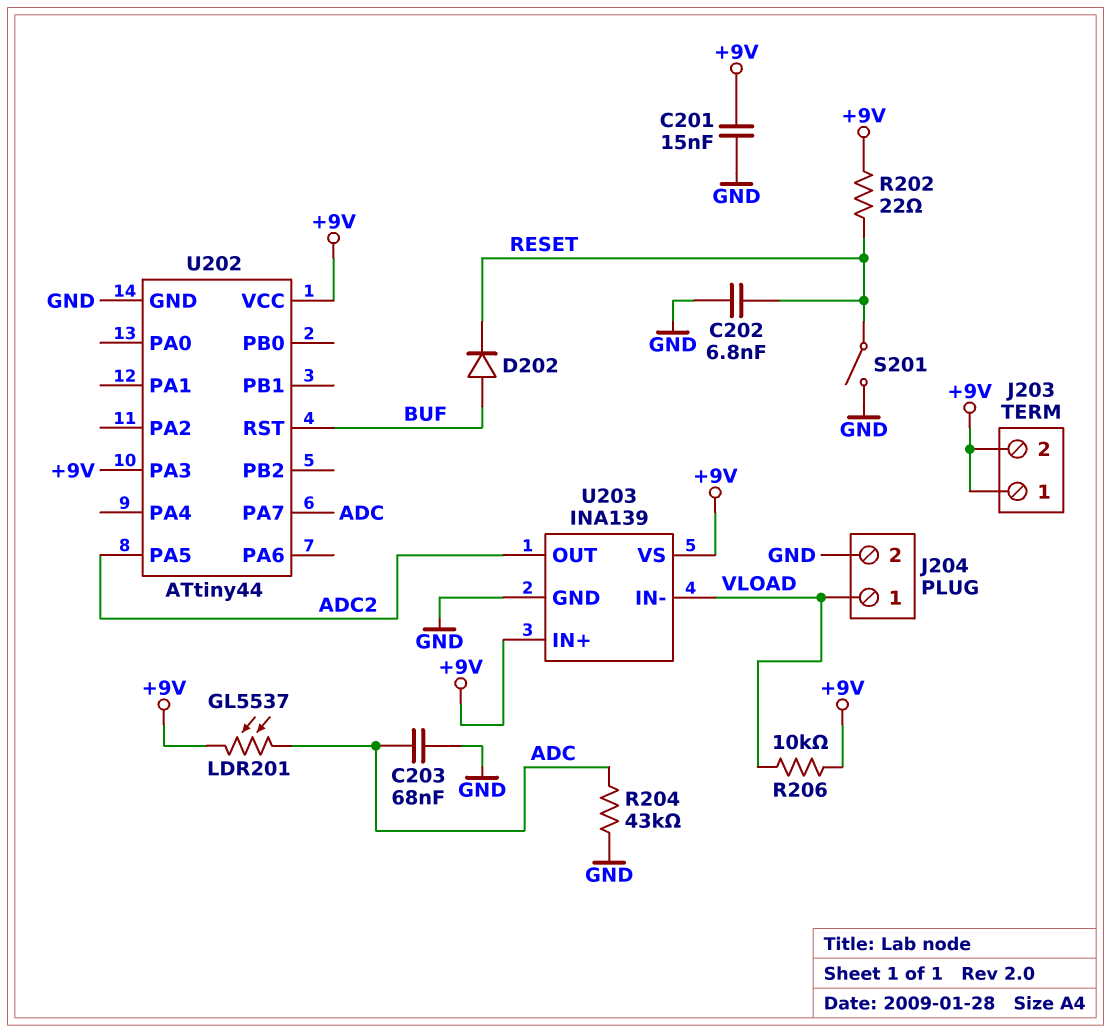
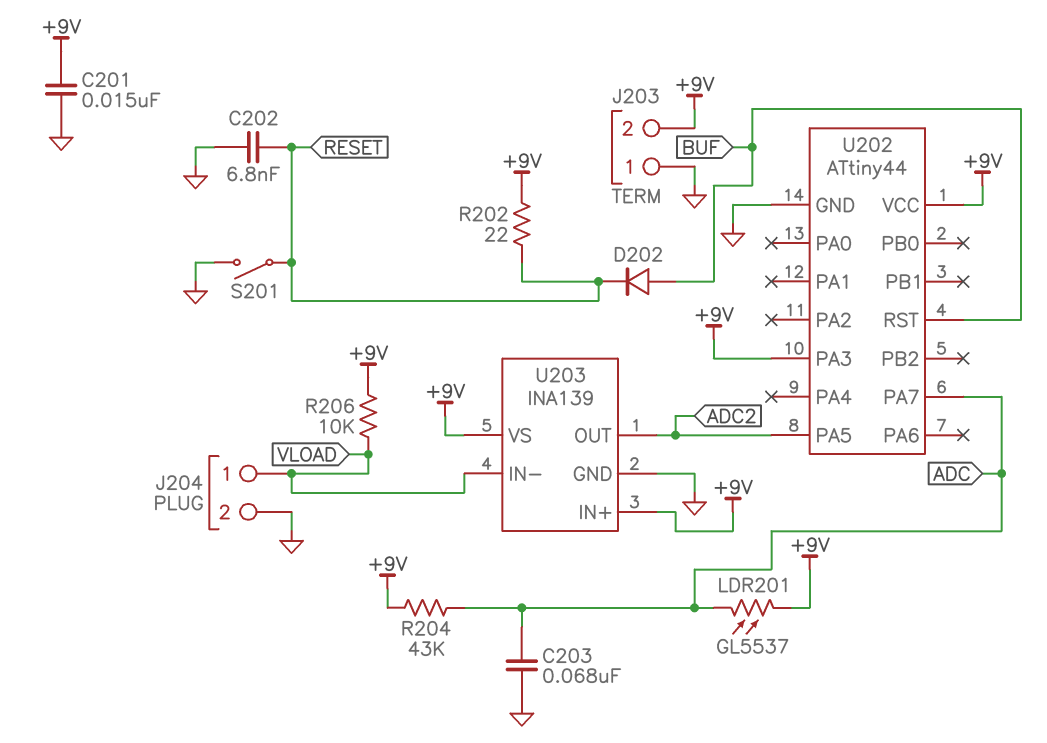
J203 pin 1: +9V -> GND
R204: 43k (ADC, GND) -> 43k (+9V, ADC)

